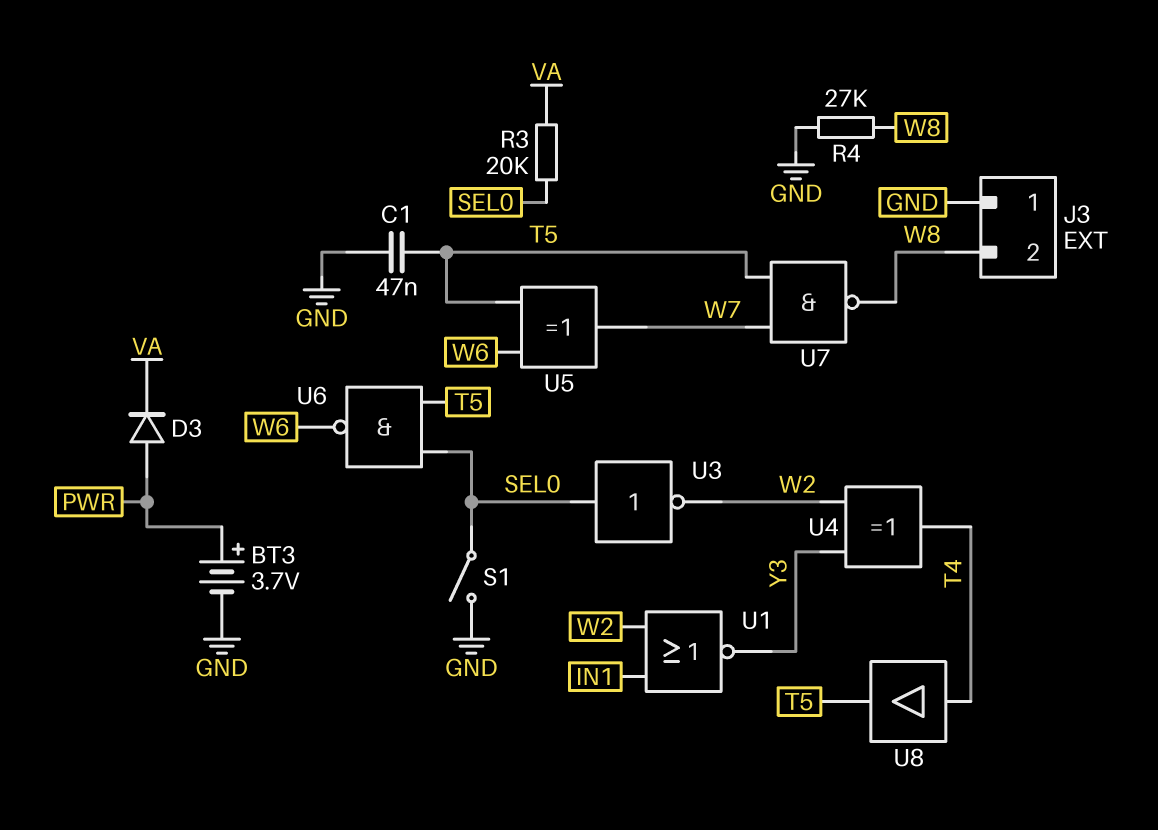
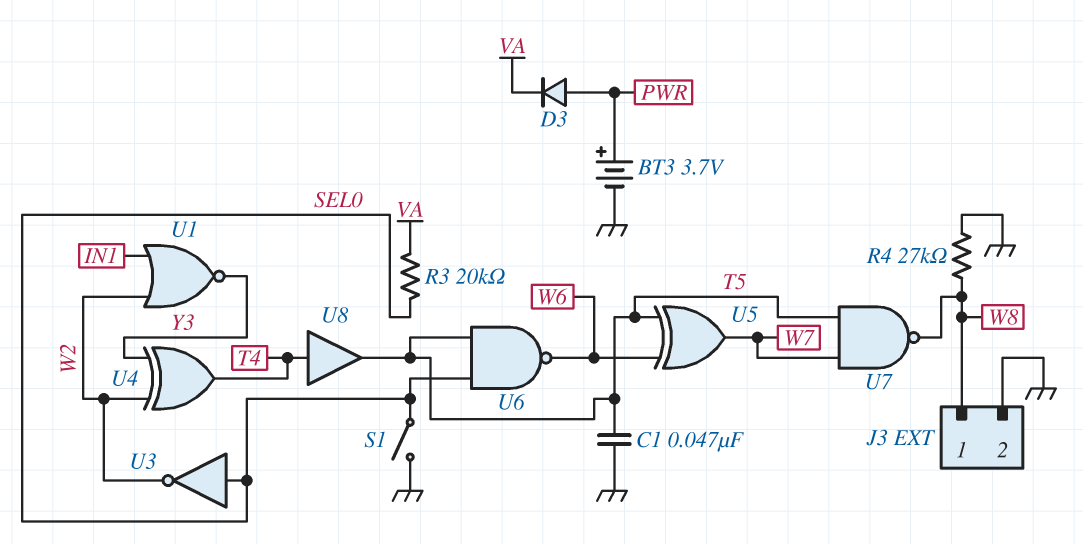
J3 pin 1: GND -> W8
J3 pin 2: W8 -> GND

